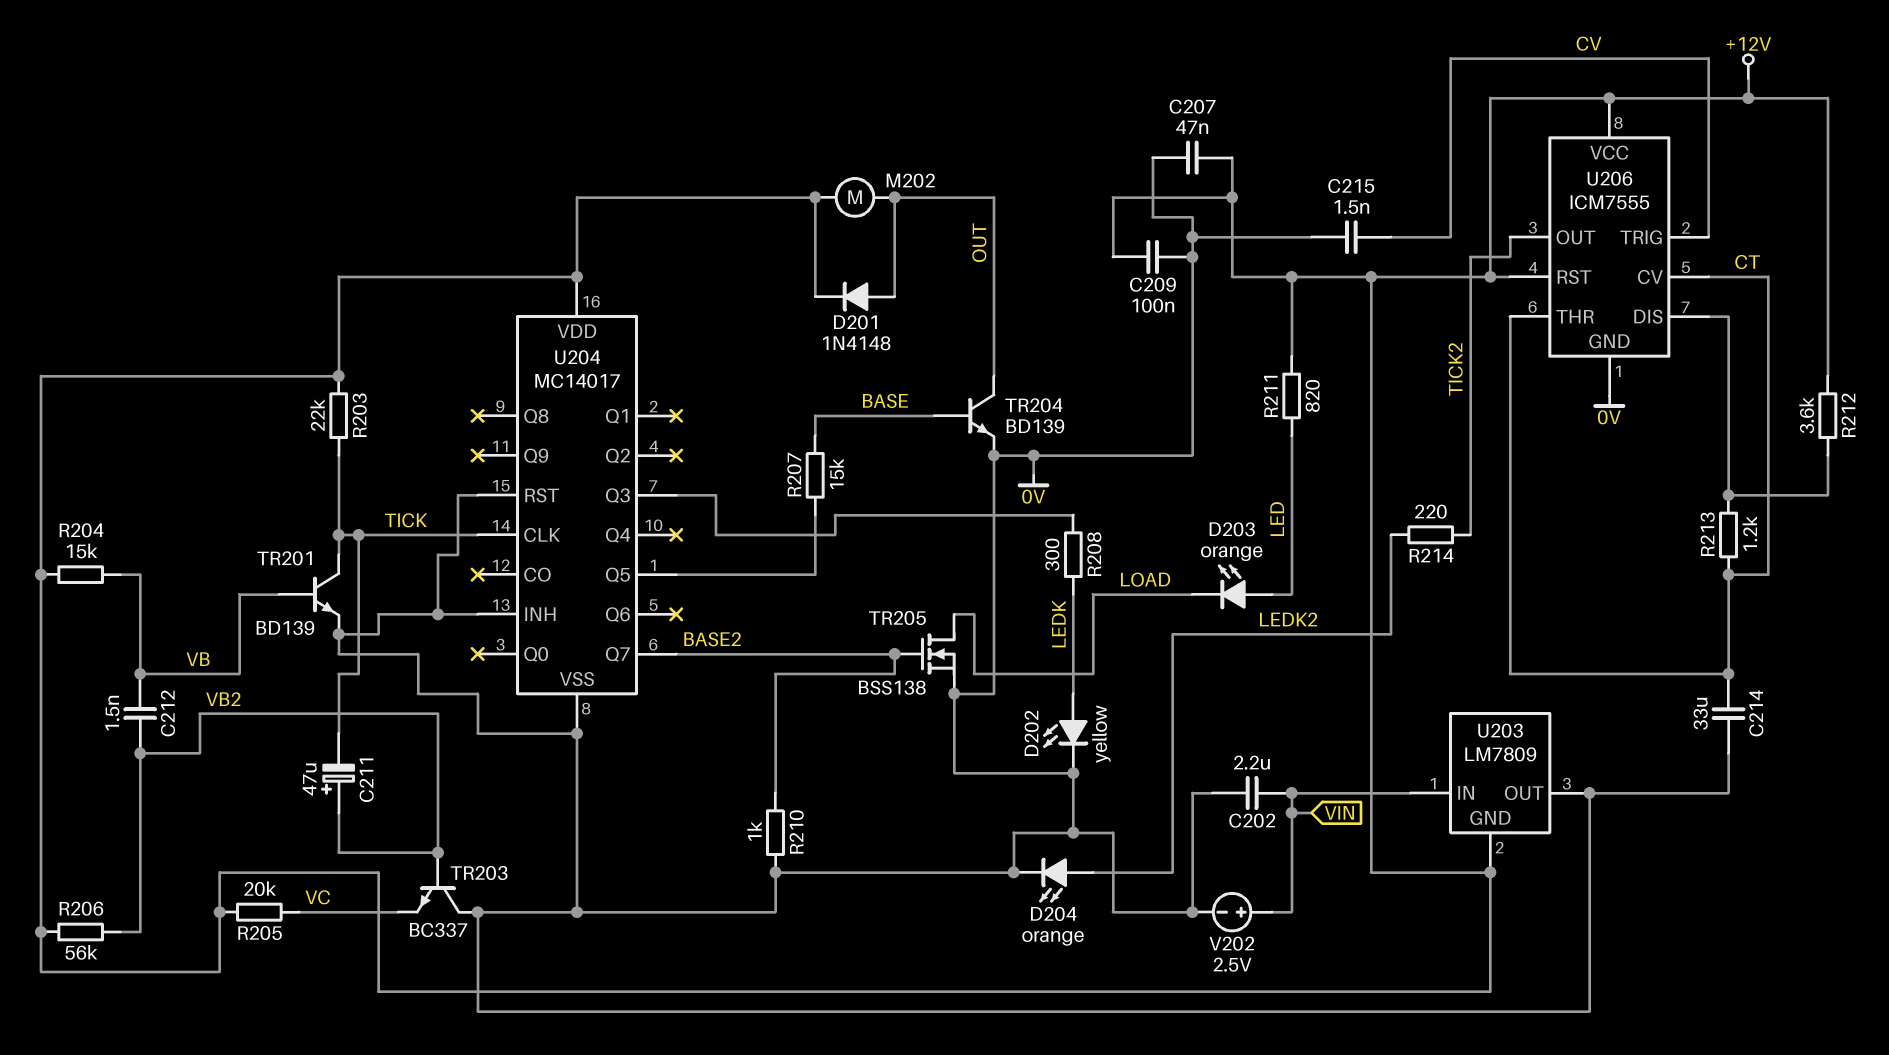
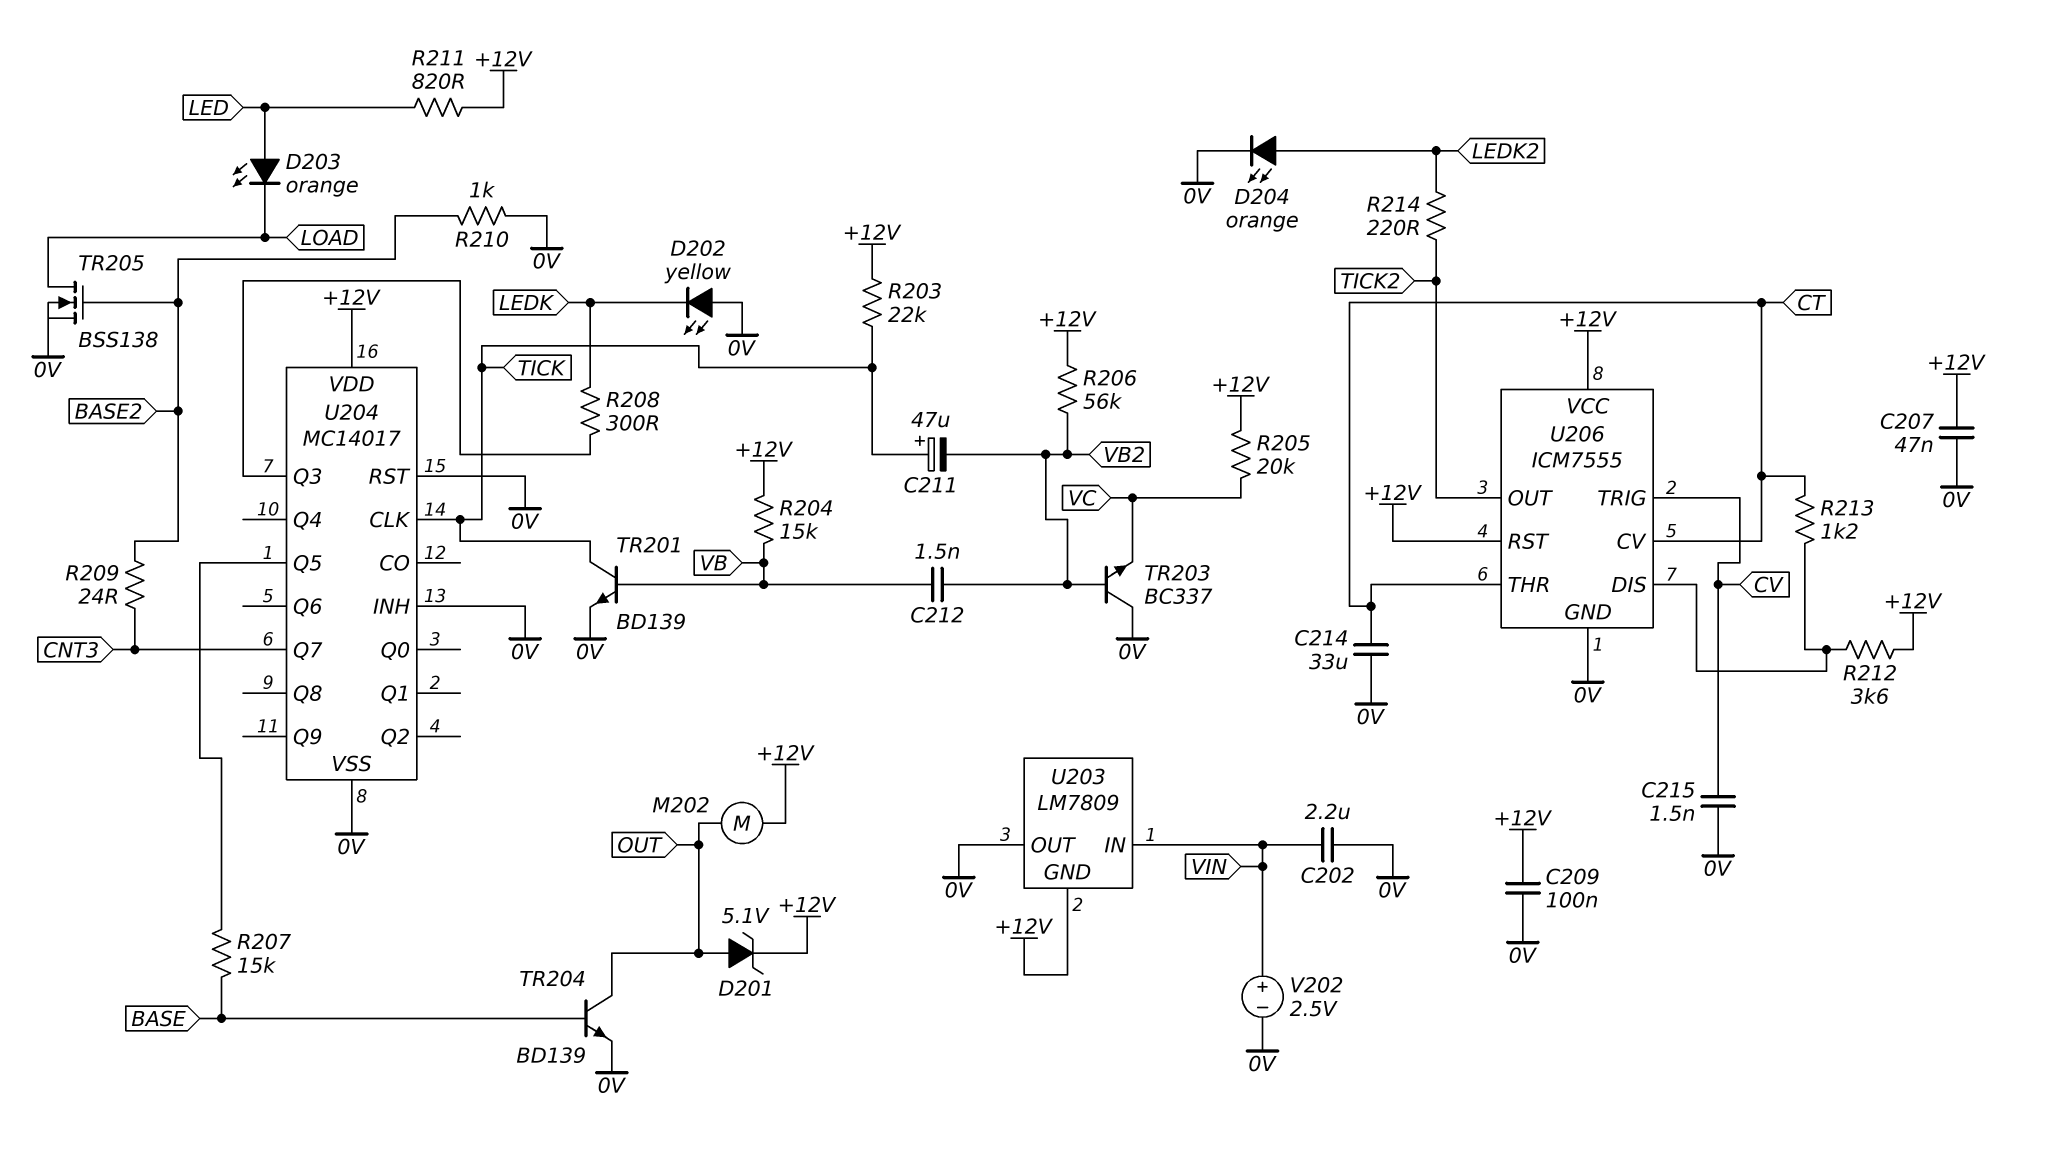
C211: 47uF (plus VB2, minus TICK) -> 47uF (plus TICK, minus VB2)
D201: diode 1N4148 (A OUT, K +12V) -> zener 5.1V (A OUT, K +12V)
D202: LED yellow (A LEDK, K 0V) -> LED yellow (A 0V, K LEDK)
R209: none -> 24 (BASE2, CNT3)
U204 pin Q7: BASE2 -> CNT3

